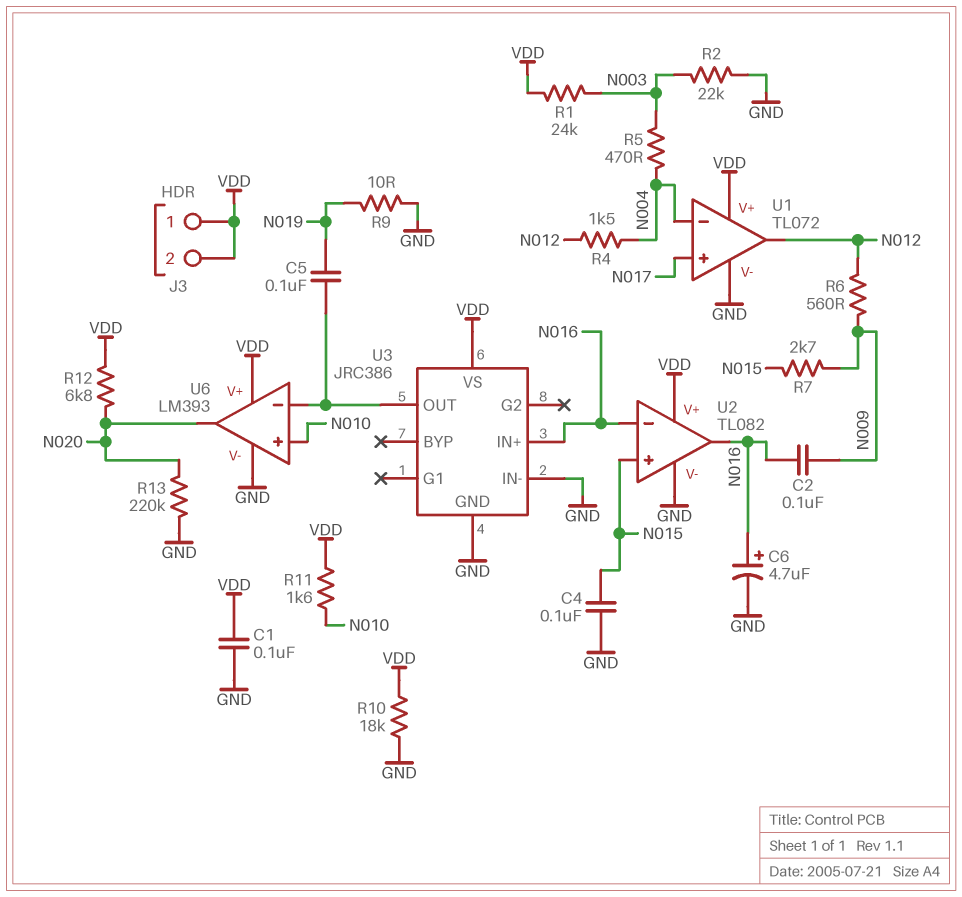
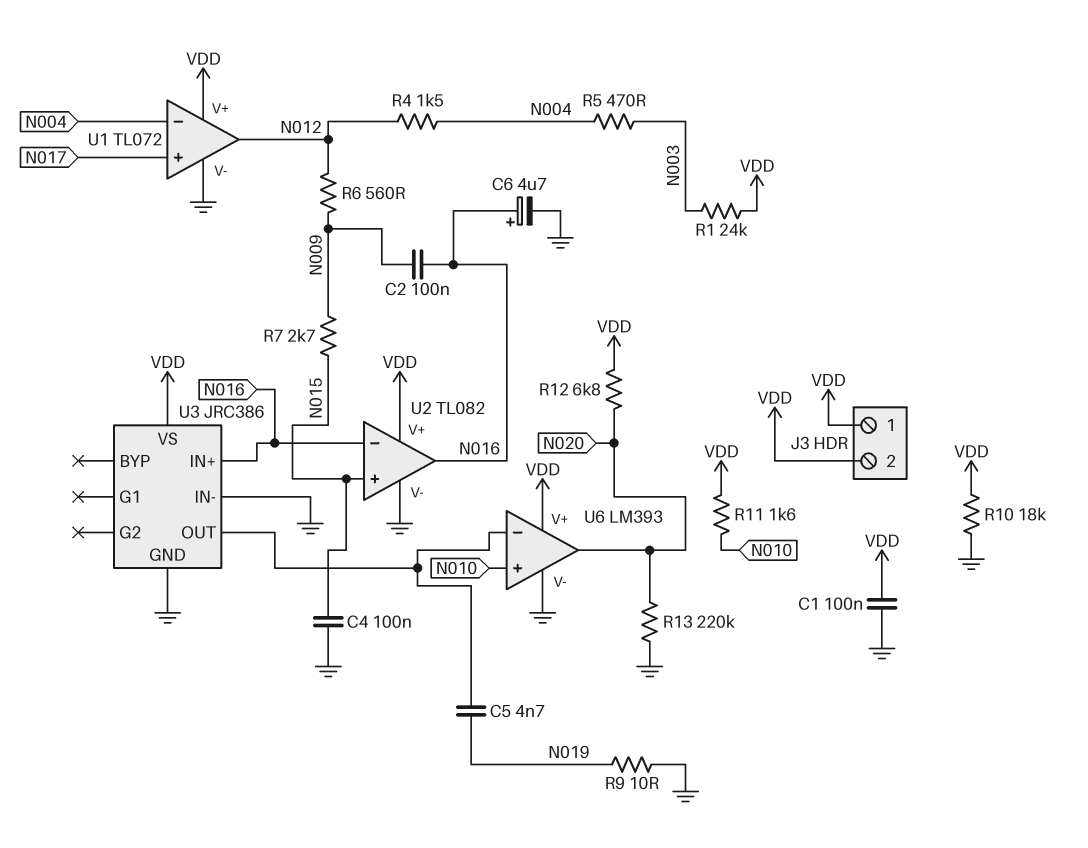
C5: 100nF (N019, U3/OUT) -> 4.7nF (N019, U3/OUT)
R2: 22k (GND, N003) -> none

